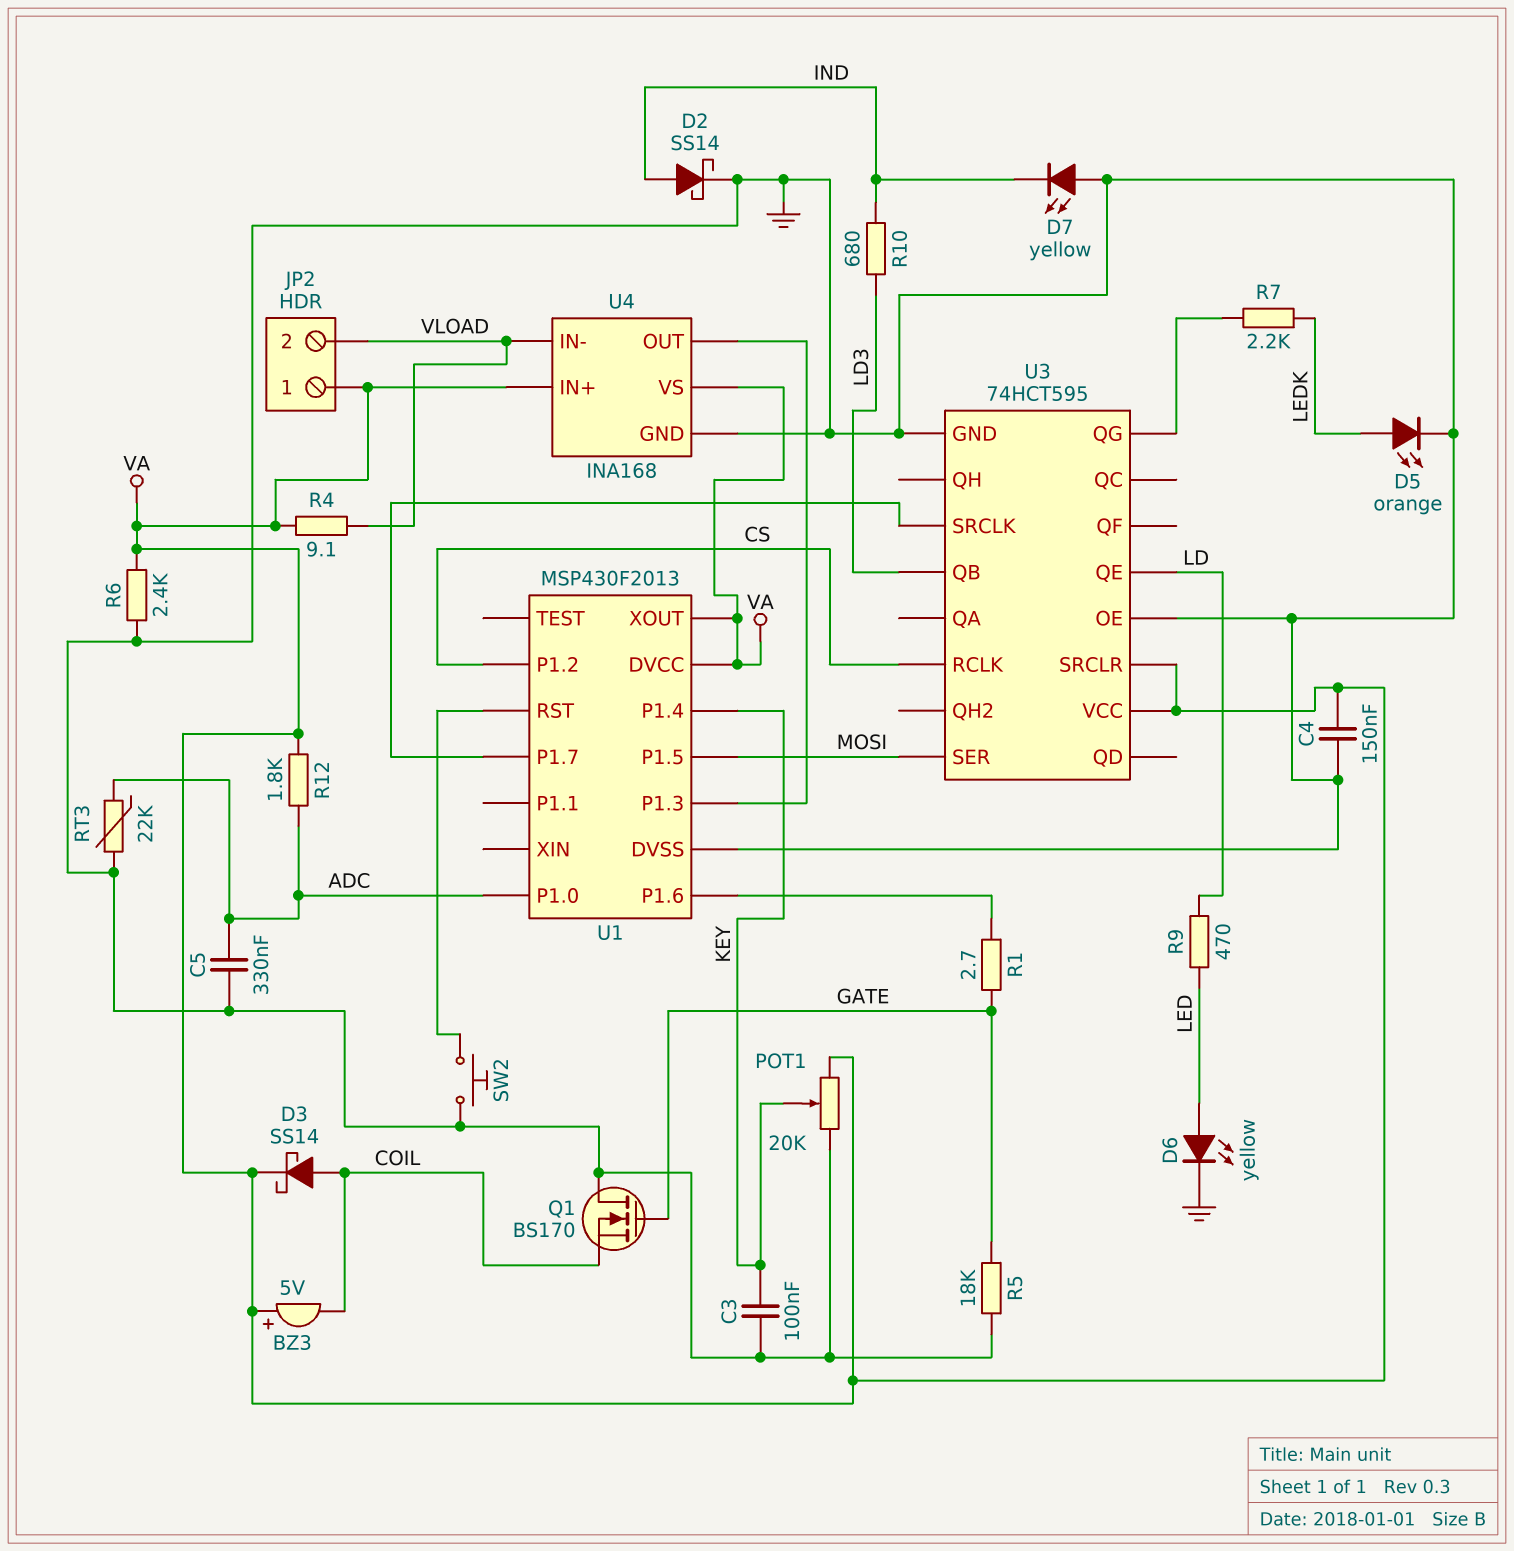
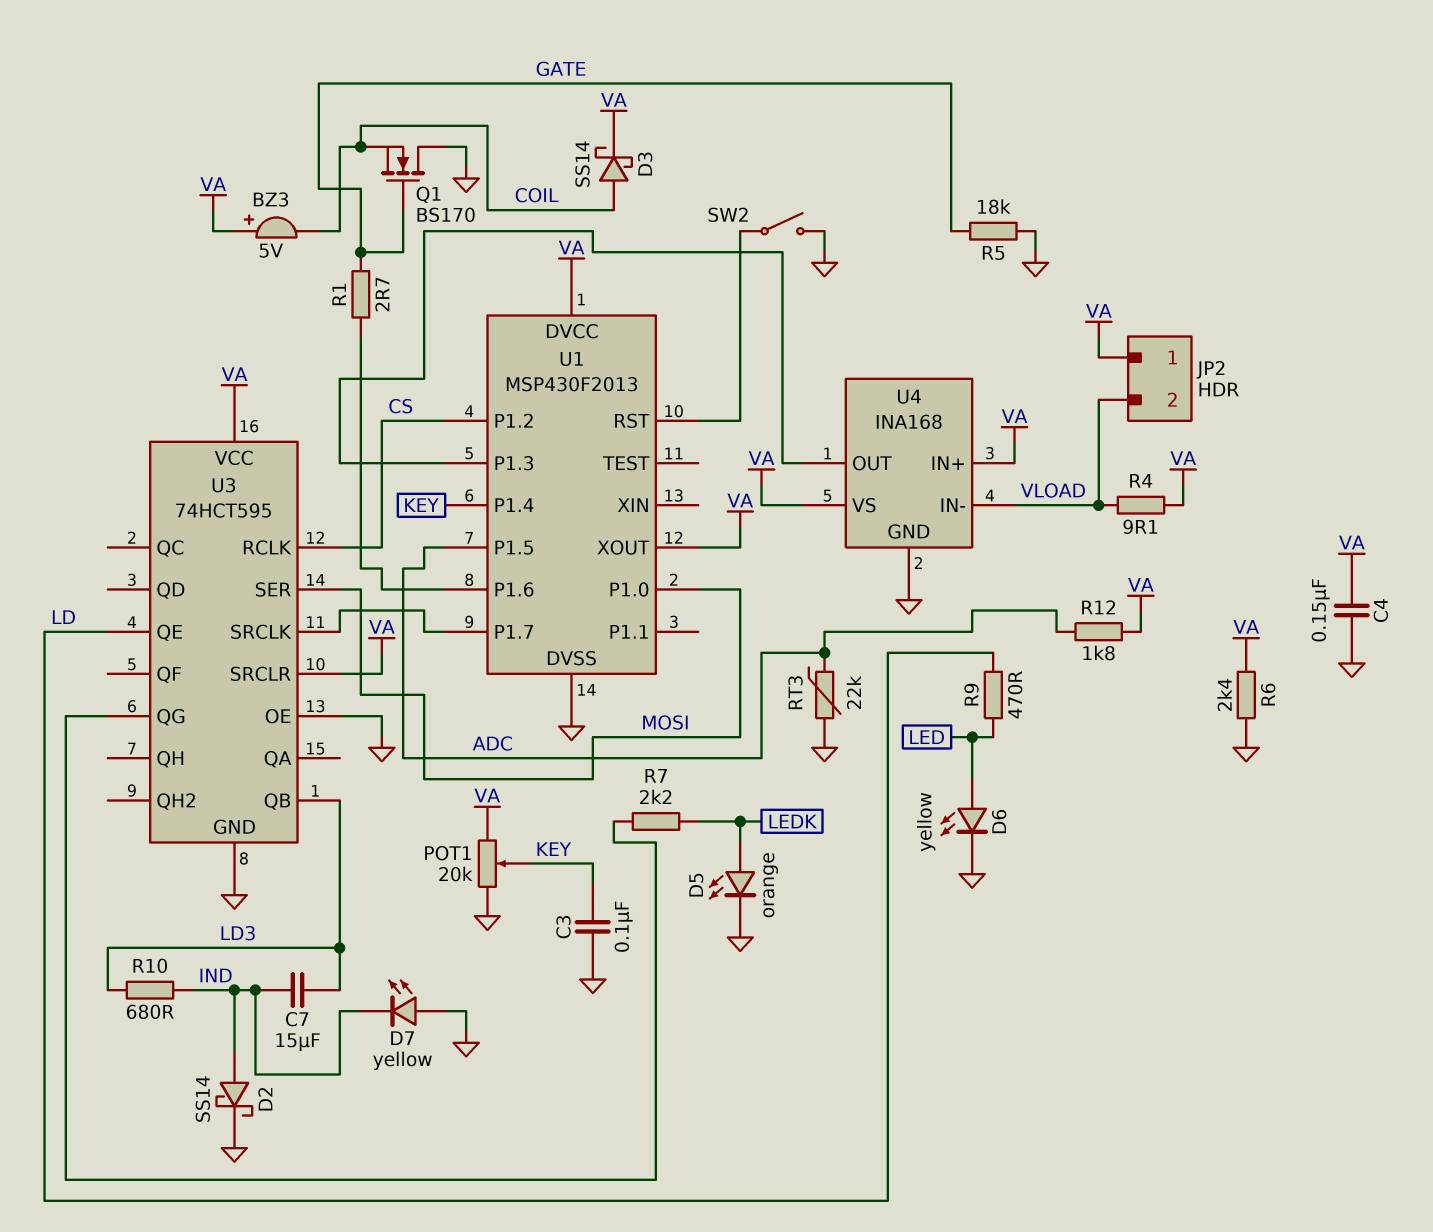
C5: 330nF (ADC, GND) -> none
C7: none -> 15uF (IND, LD3)
SW2: button (GND, U1/RST) -> switch (GND, U1/RST)
U1 pin P1.0: ADC -> MOSI
U1 pin P1.5: MOSI -> ADC

